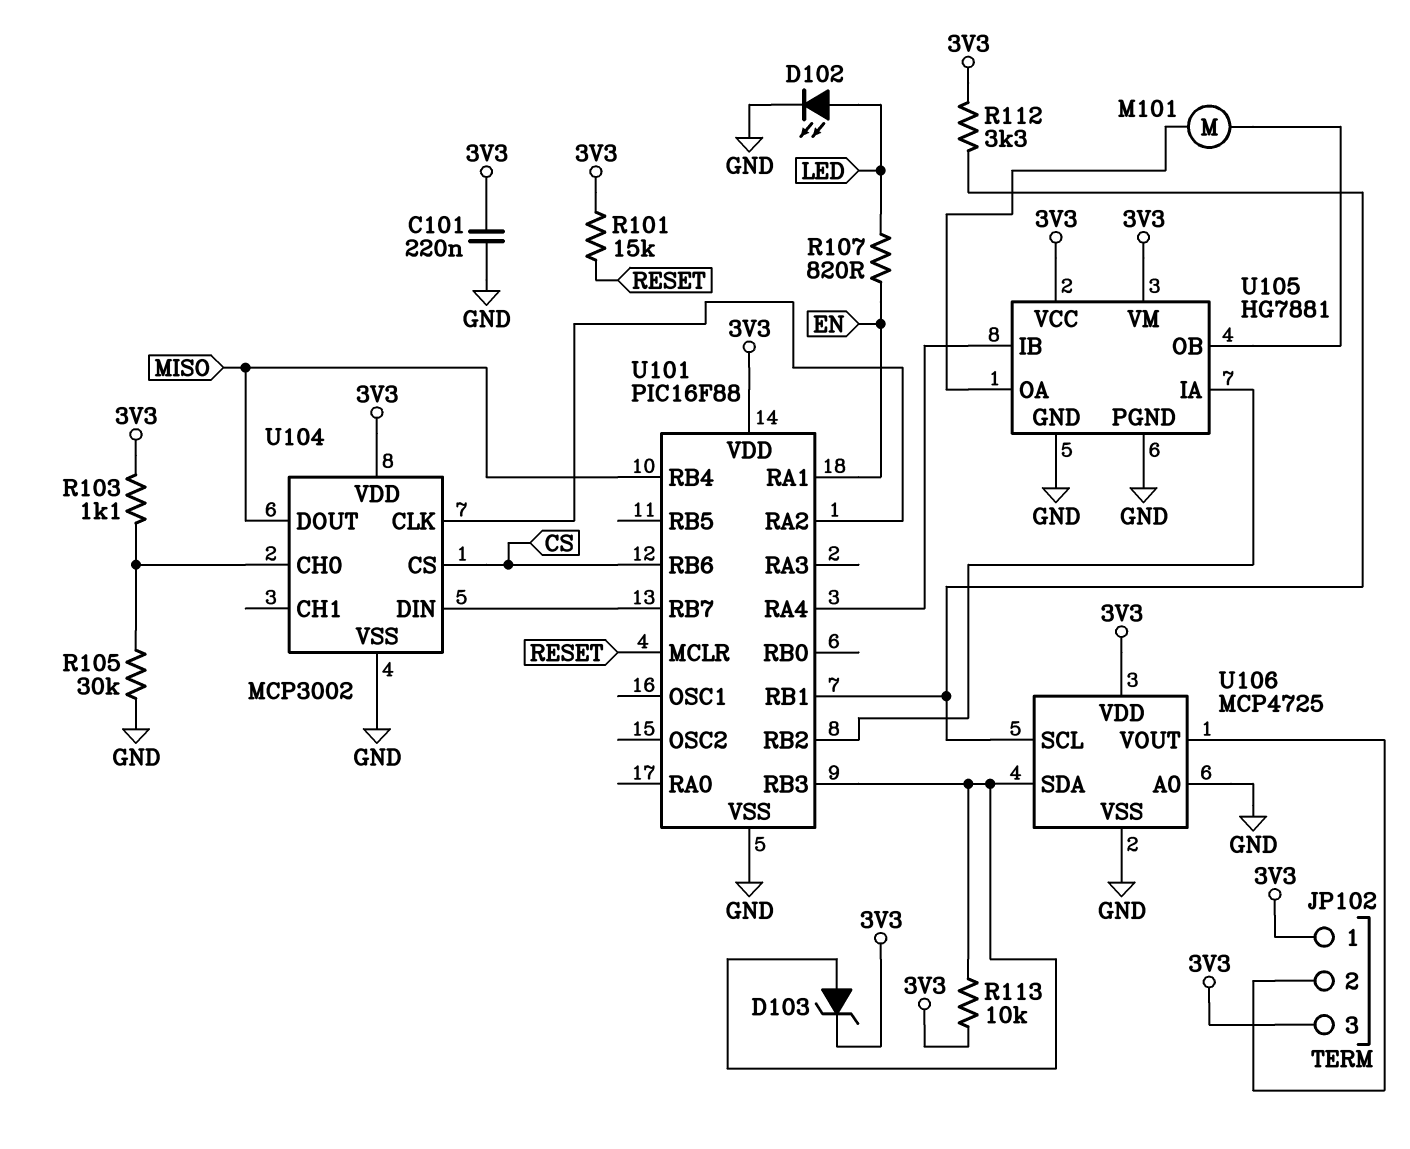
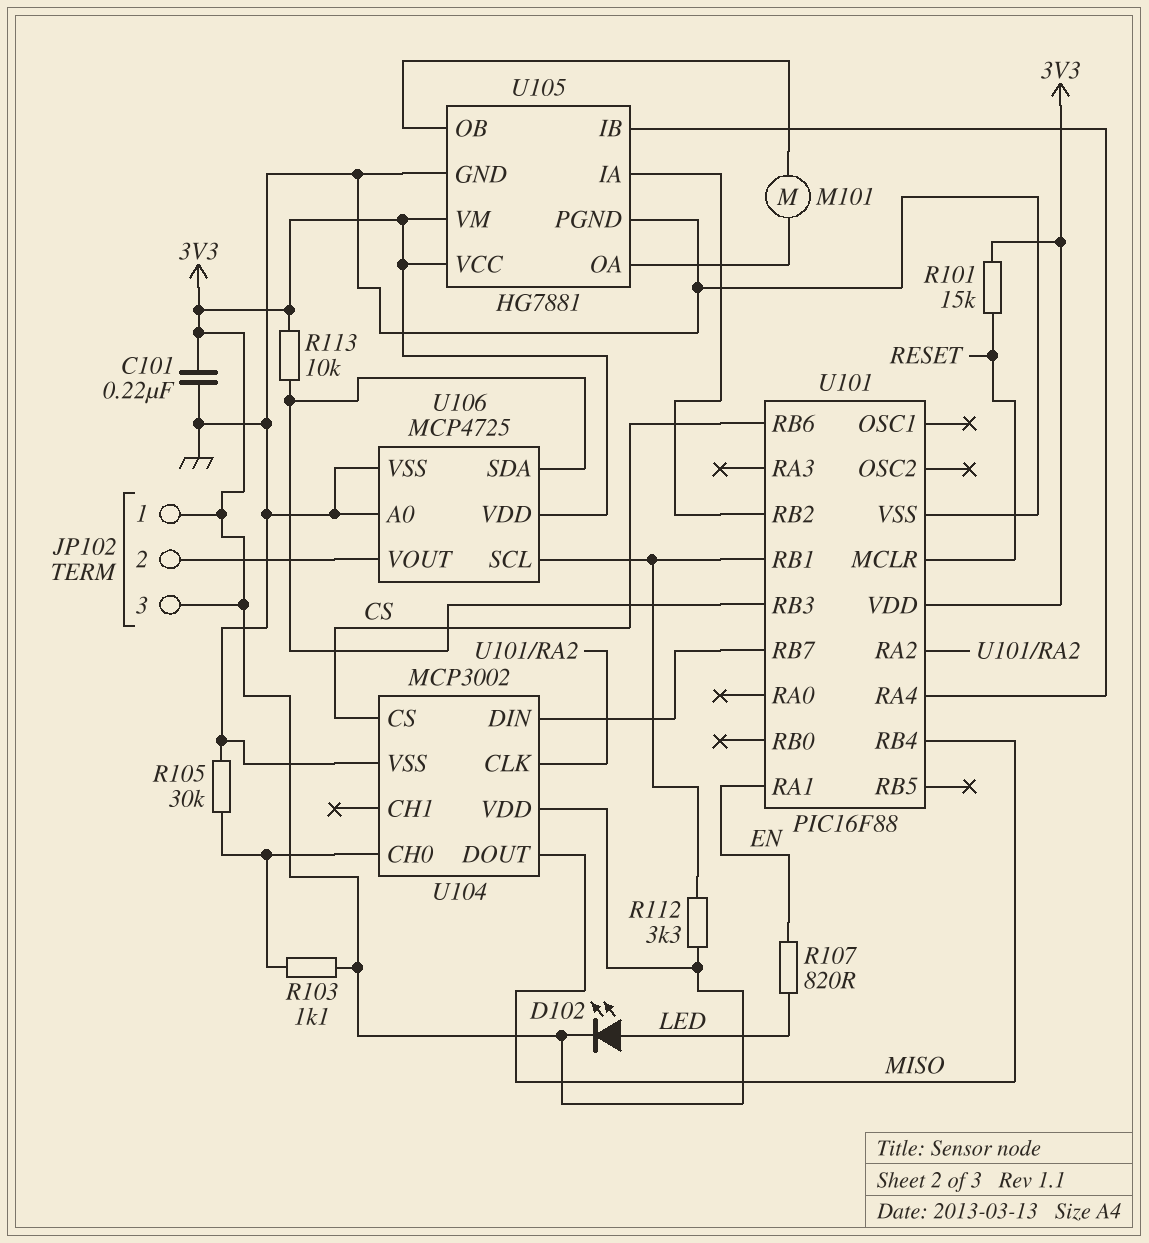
D102: LED (A LED, K GND) -> LED (A LED, K 3V3)
D103: zener (A U101/RB3, K 3V3) -> none

